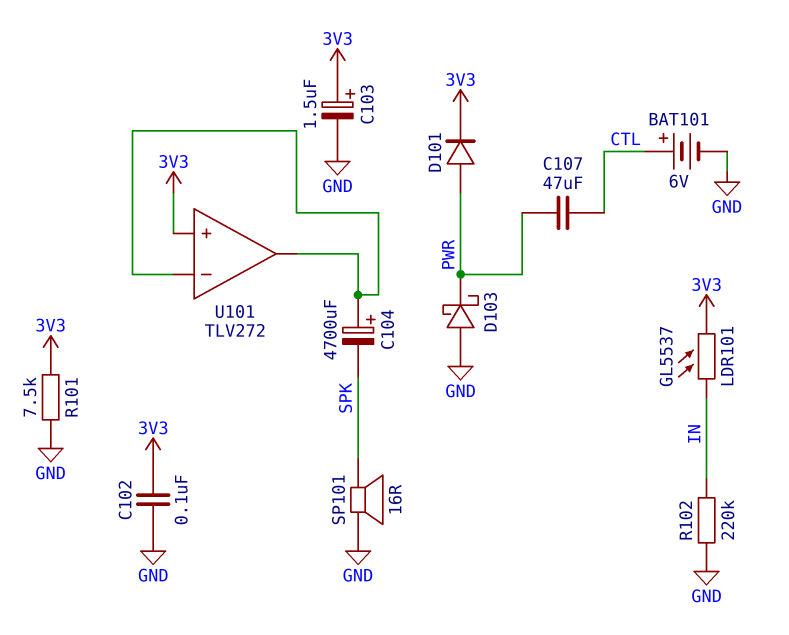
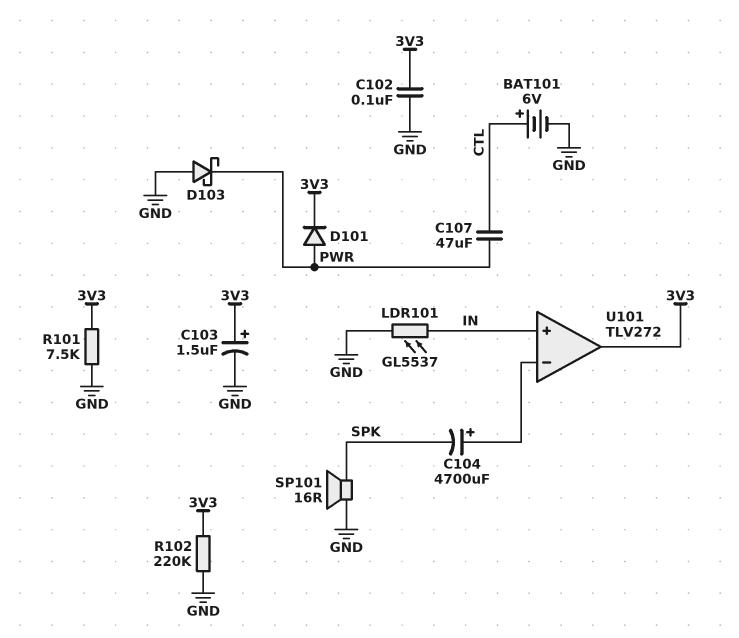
LDR101: GL5537 (3V3, IN) -> GL5537 (GND, IN)
R102: 220k (GND, IN) -> 220k (3V3, GND)
U101 pin in+: 3V3 -> IN
U101 pin out: U101/in- -> 3V3

